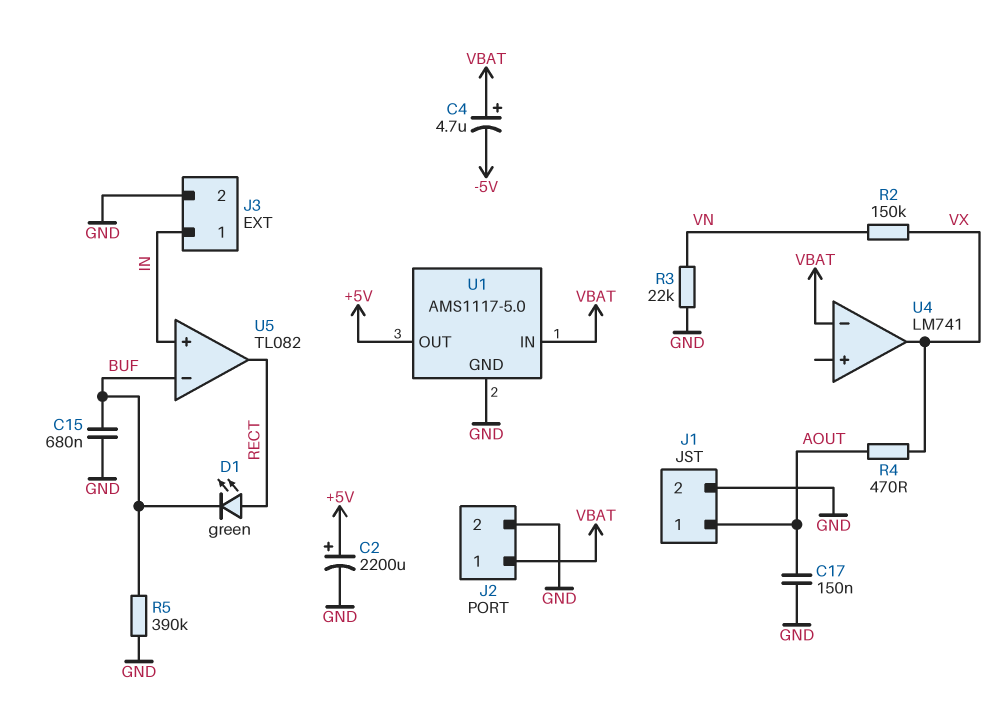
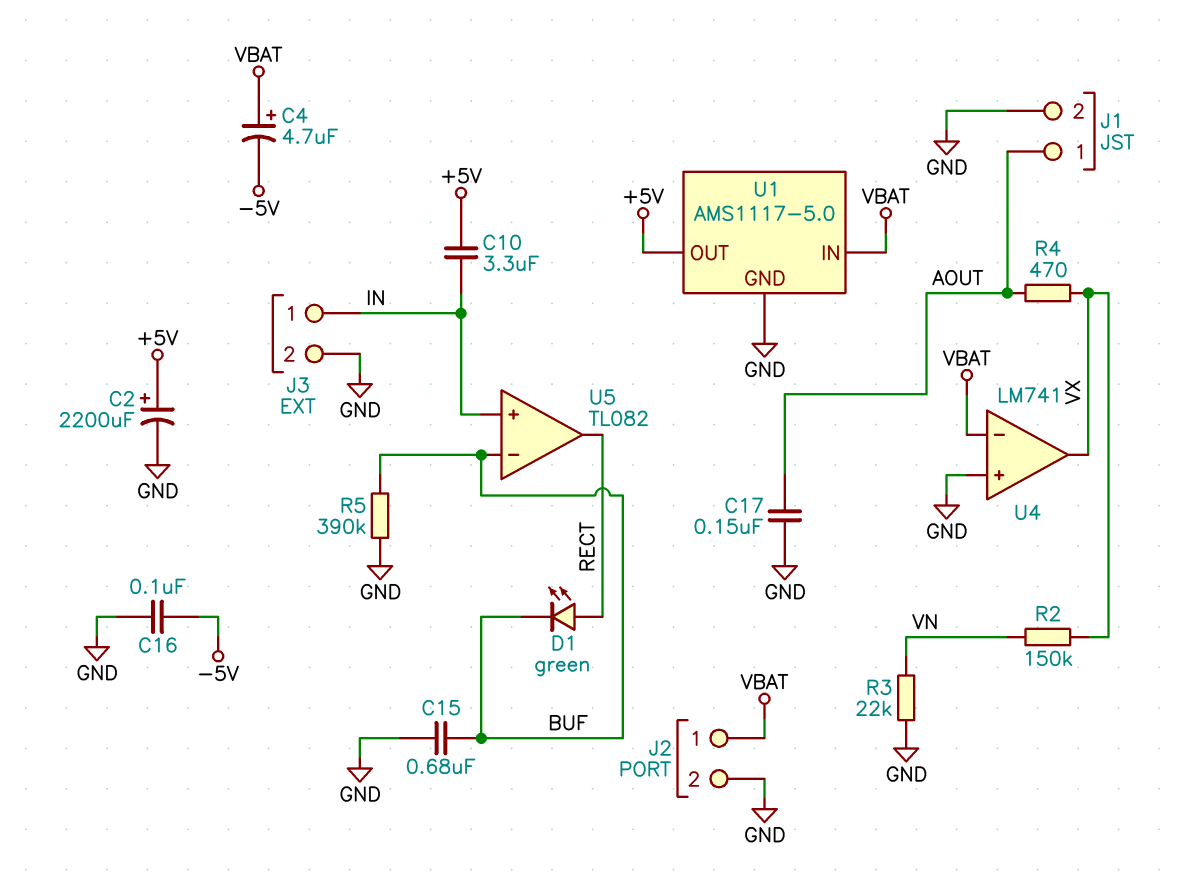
C10: none -> 3.3uF (+5V, IN)
C16: none -> 100nF (-5V, GND)
U4 pin in+: none -> GND

